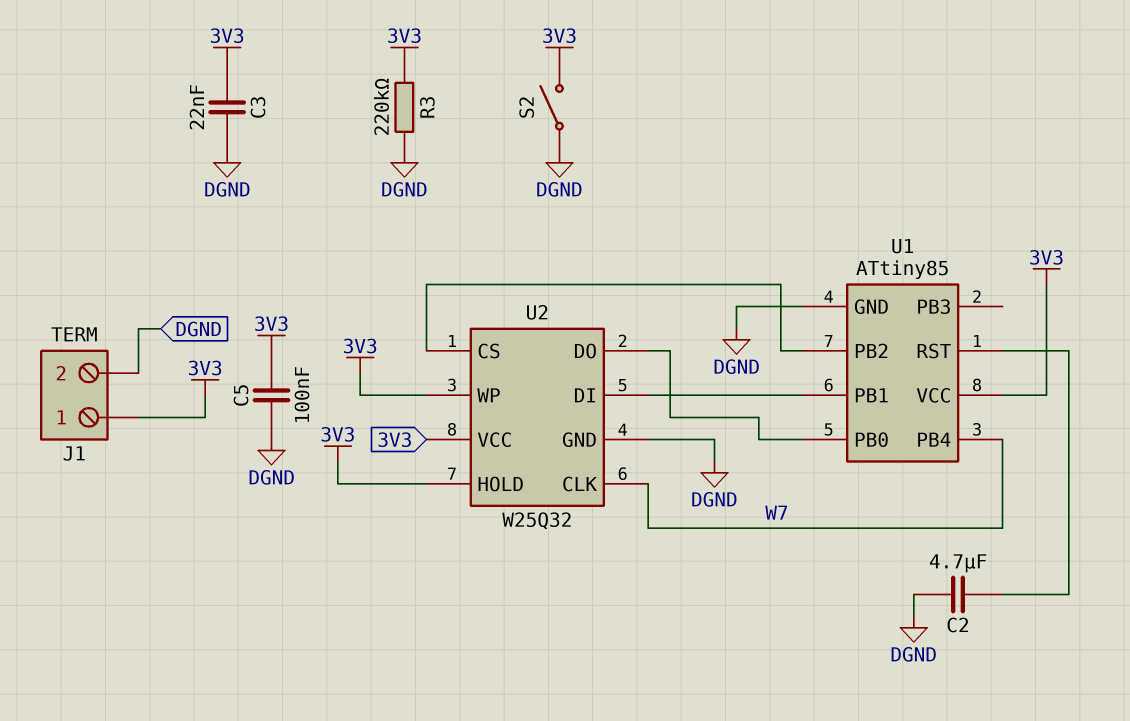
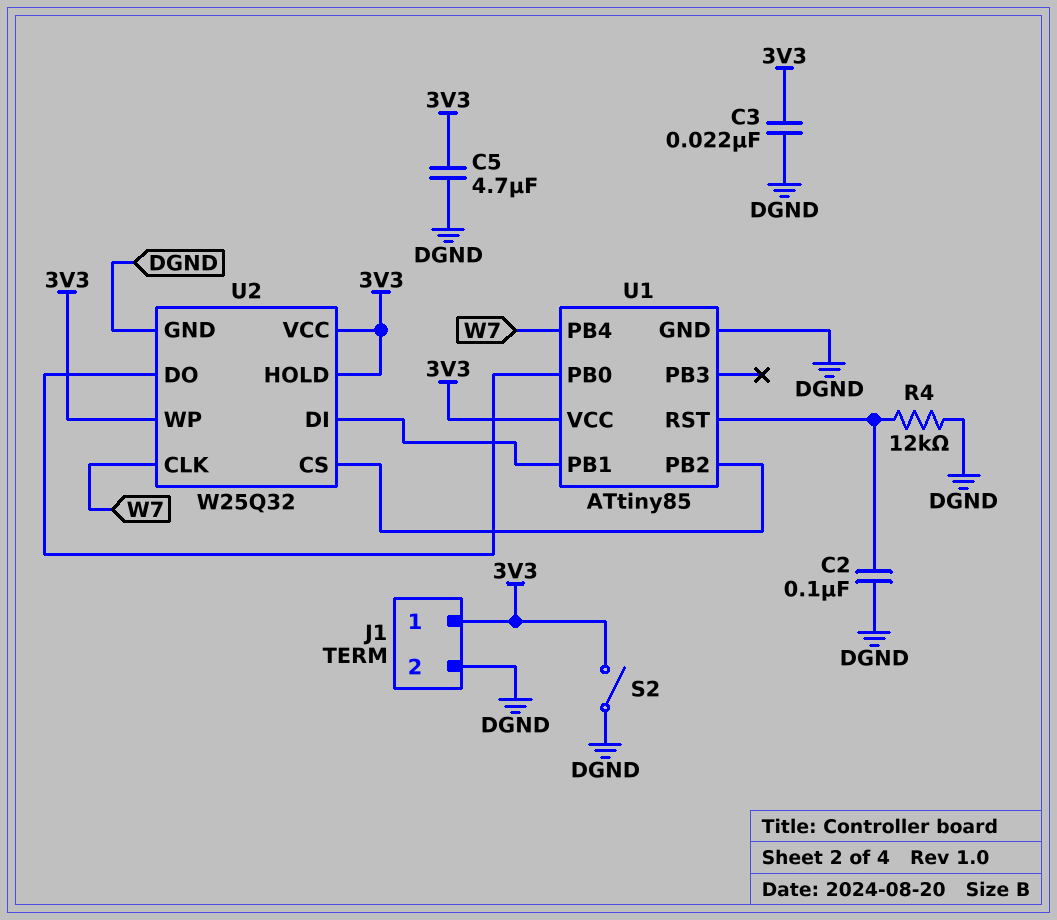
C2: 4.7uF (DGND, U1/RST) -> 100nF (DGND, U1/RST)
C5: 100nF (3V3, DGND) -> 4.7uF (3V3, DGND)
R3: 220k (3V3, DGND) -> none
R4: none -> 12k (DGND, U1/RST)

